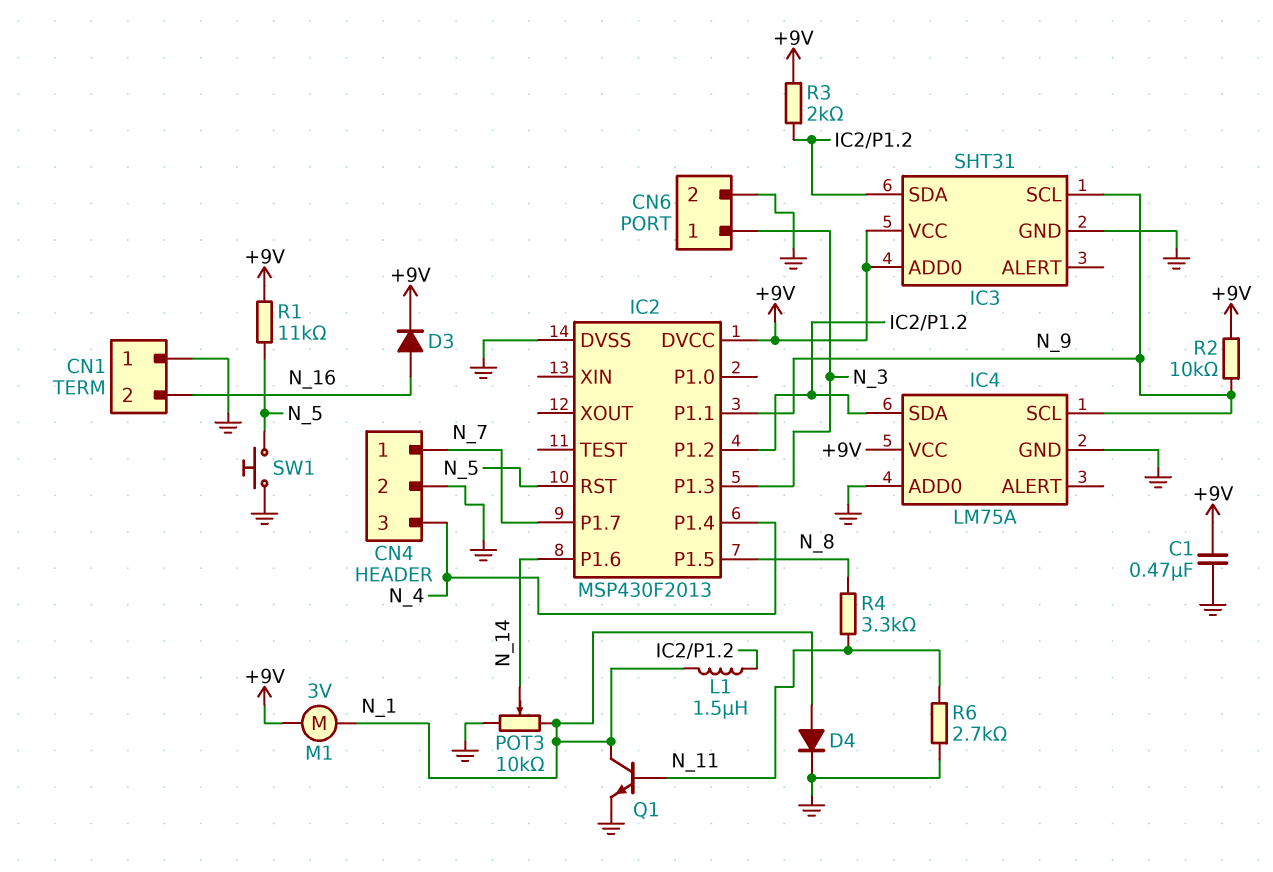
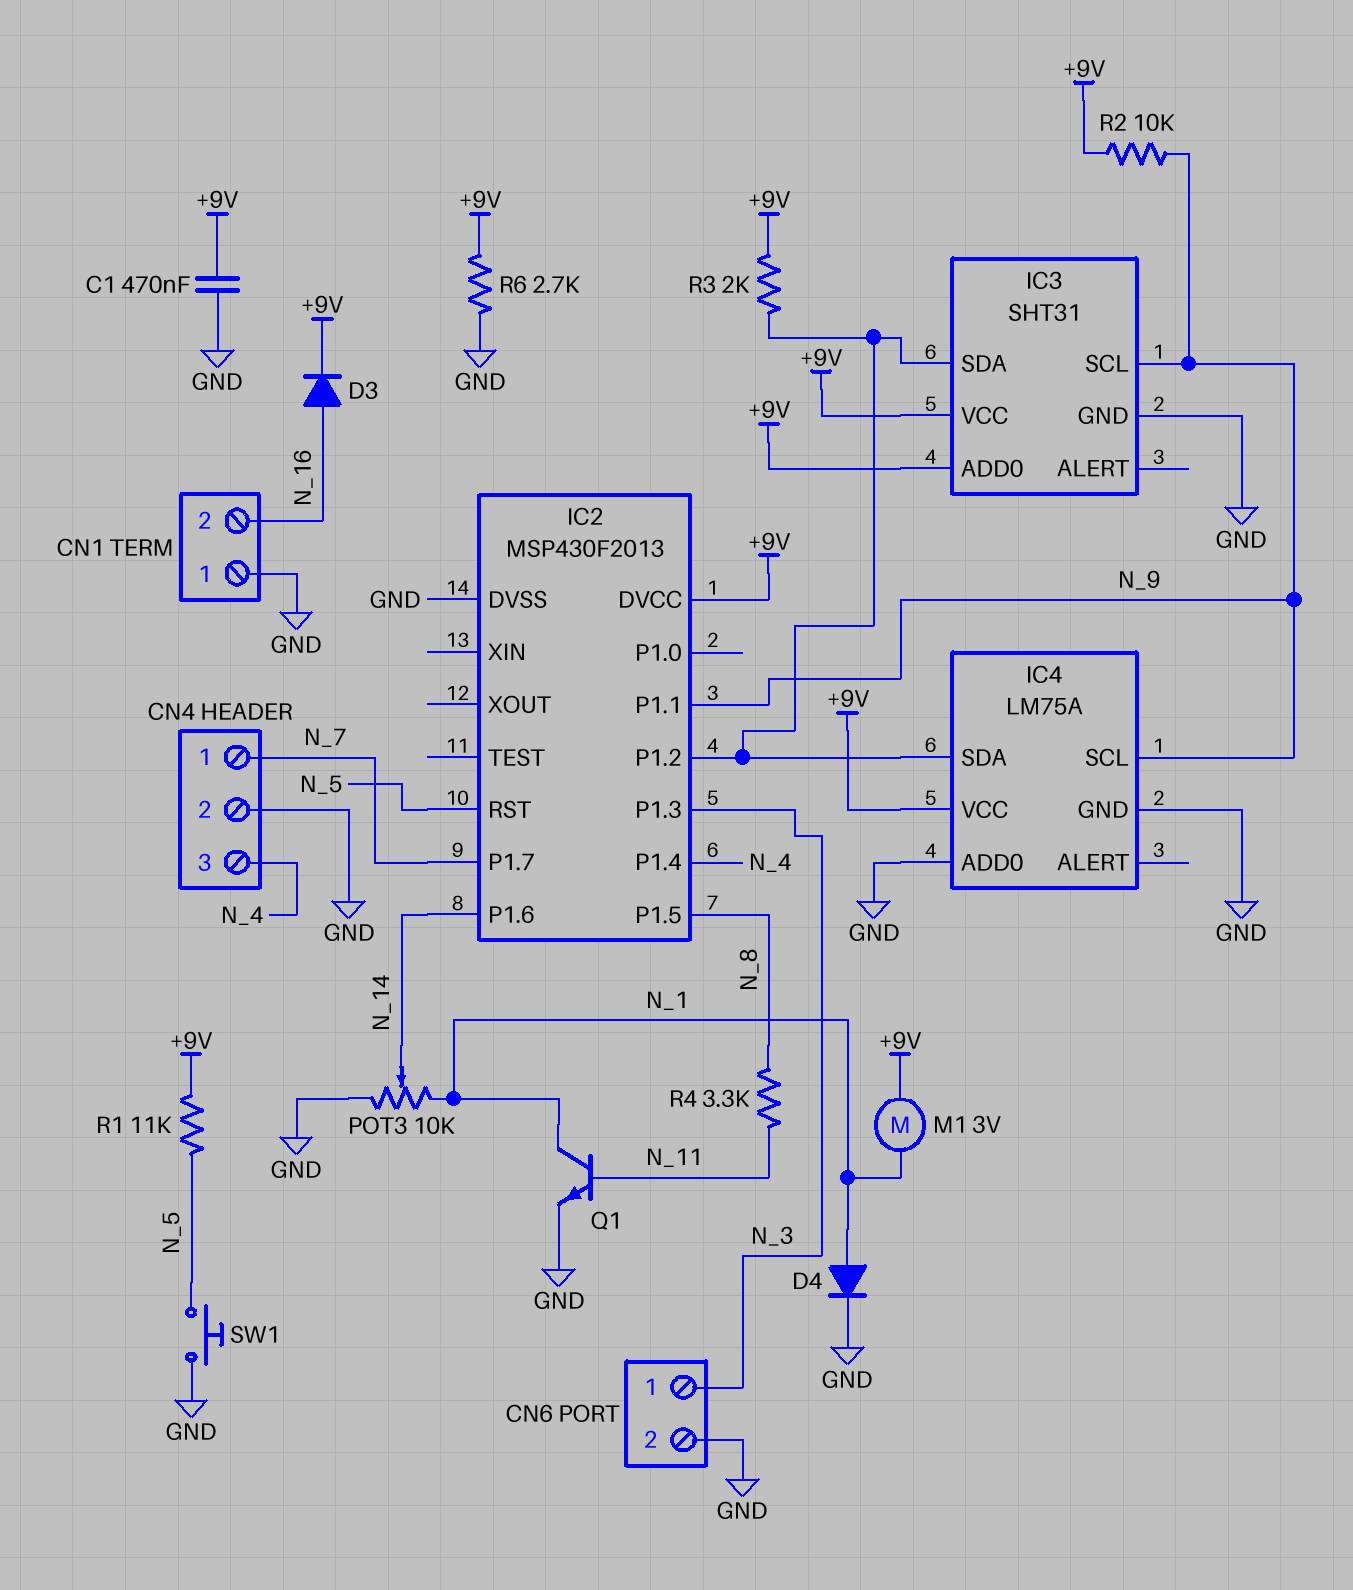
L1: 1.5uH (IC2/P1.2, N_1) -> none
R6: 2.7k (GND, N_11) -> 2.7k (+9V, GND)

